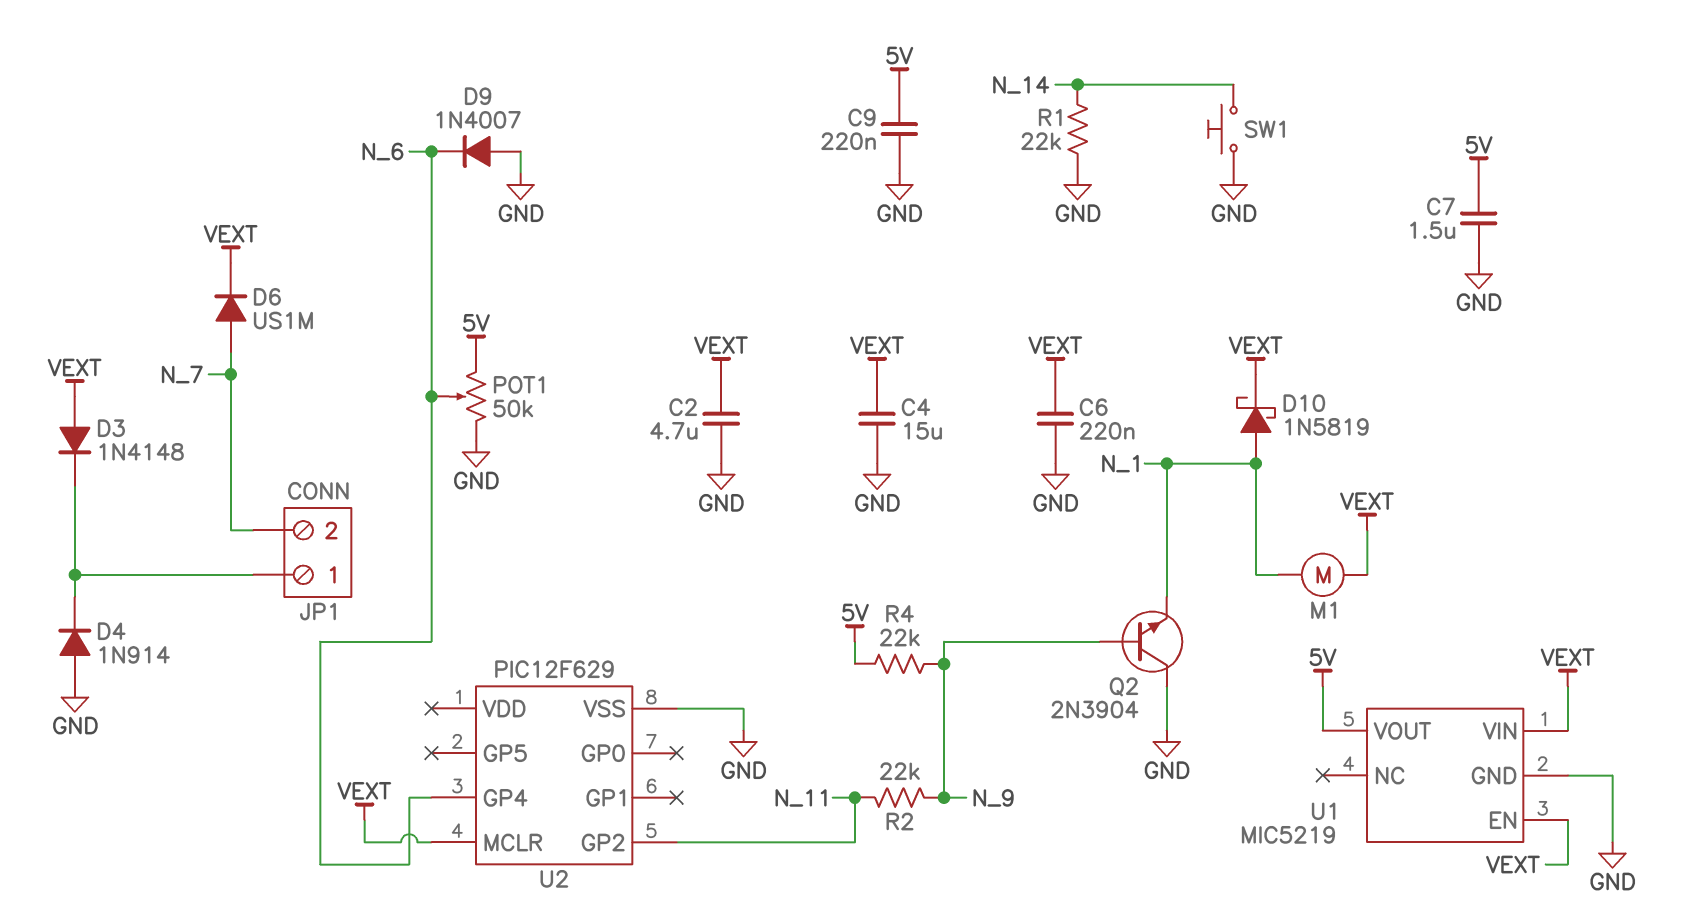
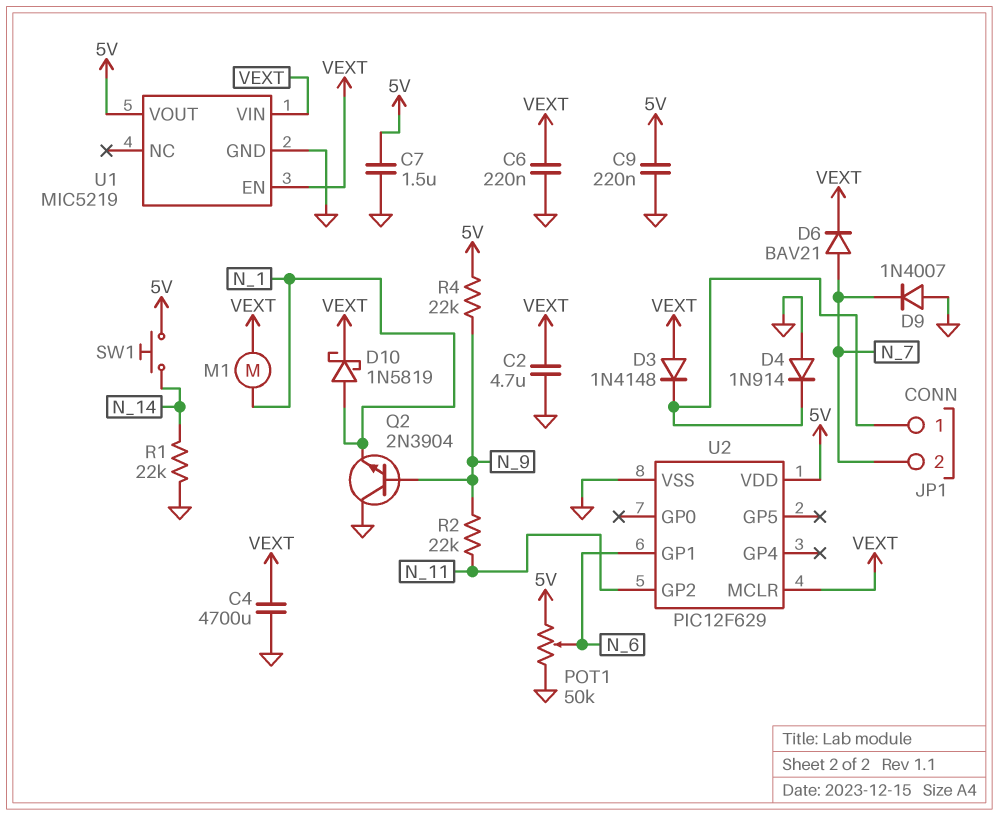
C4: 15uF (GND, VEXT) -> 4700uF (GND, VEXT)
D6: diode US1M (A N_7, K VEXT) -> diode BAV21 (A N_7, K VEXT)
D9: diode 1N4007 (A GND, K N_6) -> diode 1N4007 (A GND, K N_7)
SW1: button (GND, N_14) -> button (5V, N_14)
U2 pin GP1: none -> N_6
U2 pin GP4: N_6 -> none
U2 pin VDD: none -> 5V

